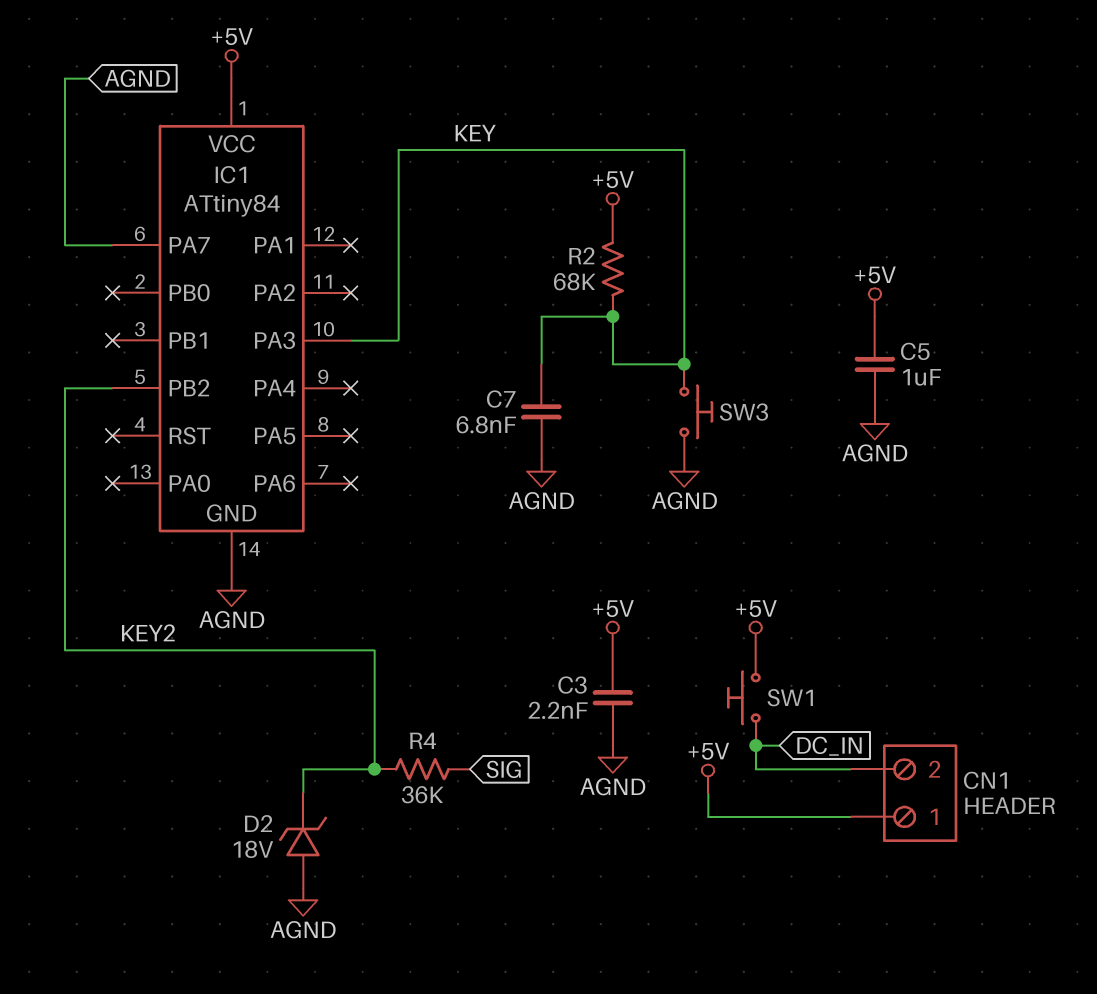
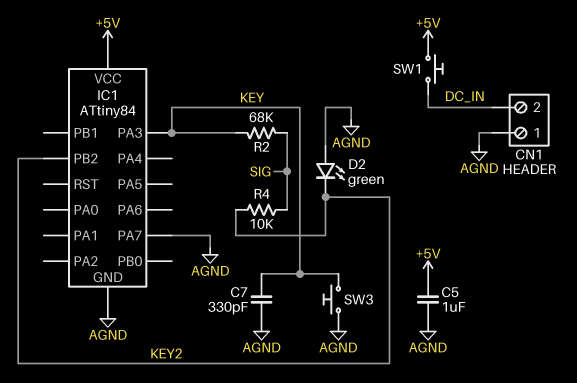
C3: 2.2nF (+5V, AGND) -> none
C7: 6.8nF (AGND, KEY) -> 330pF (AGND, KEY)
CN1 pin 1: +5V -> AGND
D2: zener 18V (A AGND, K KEY2) -> LED green (A AGND, K KEY2)
R2: 68k (+5V, KEY) -> 68k (KEY, SIG)
R4: 36k (KEY2, SIG) -> 10k (KEY2, SIG)

